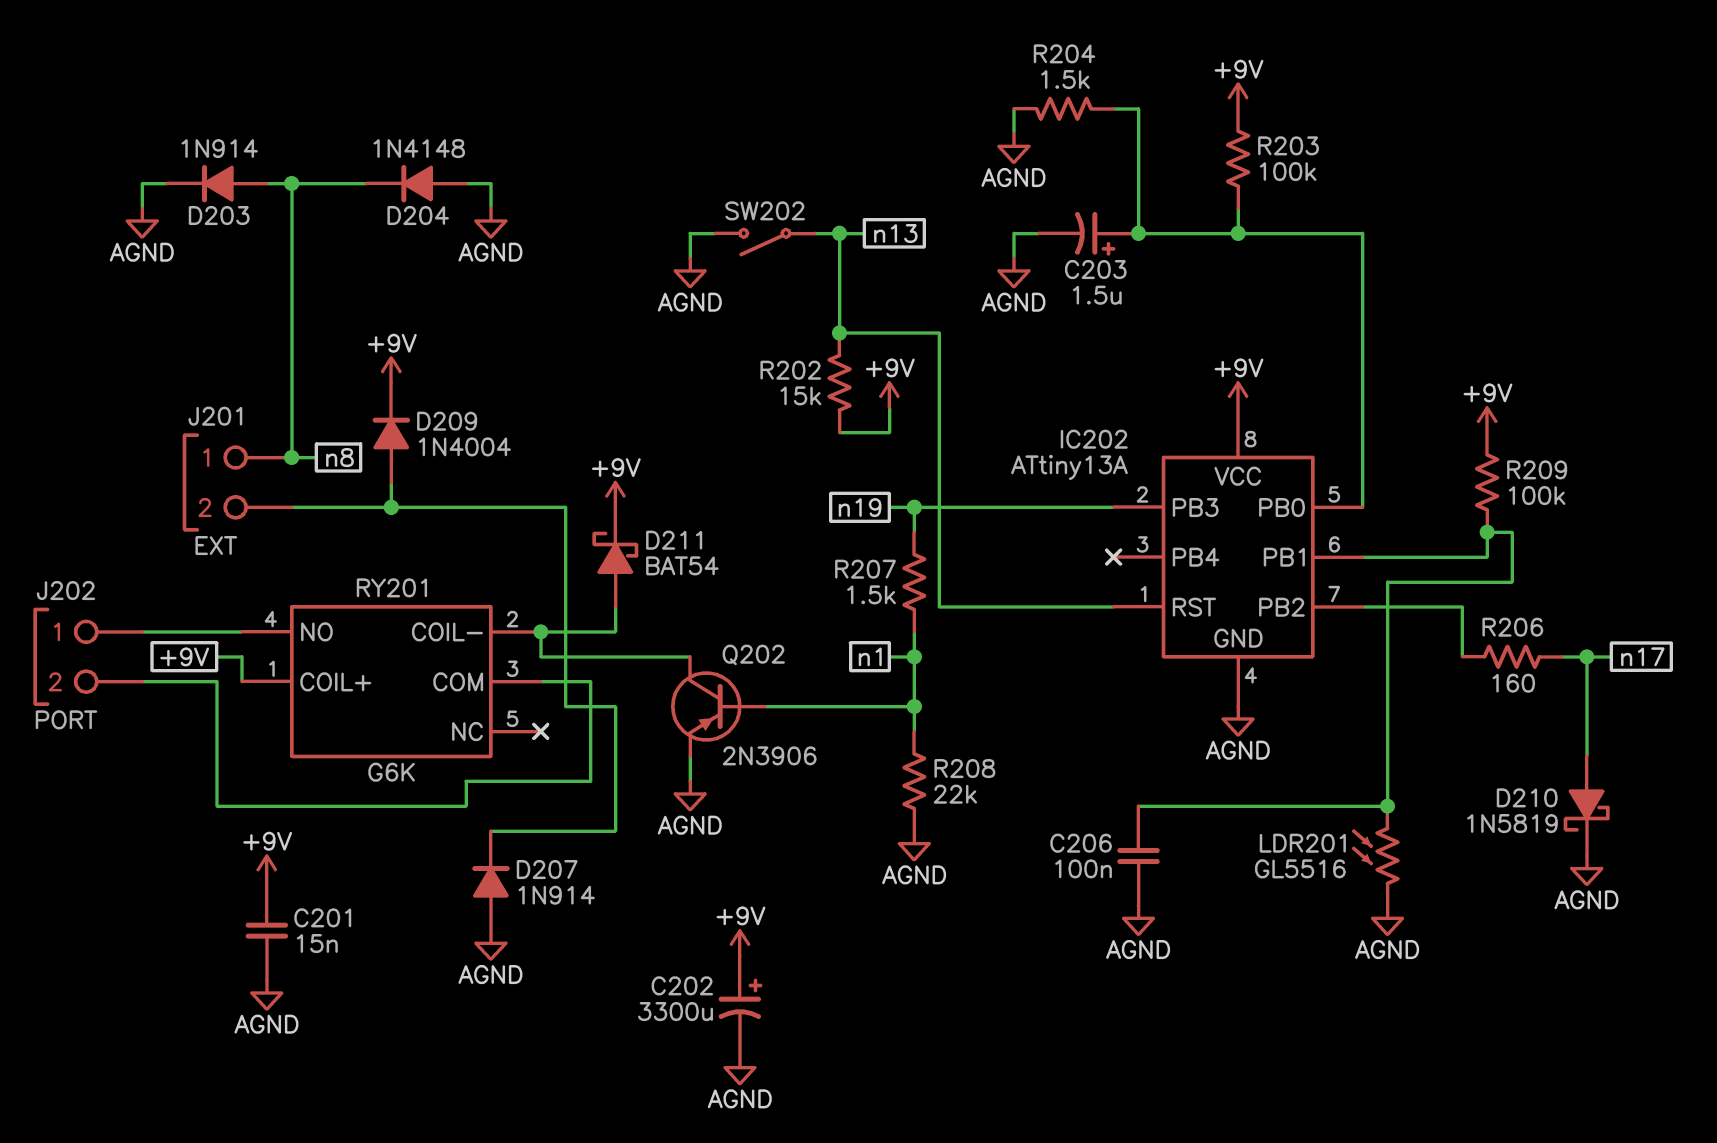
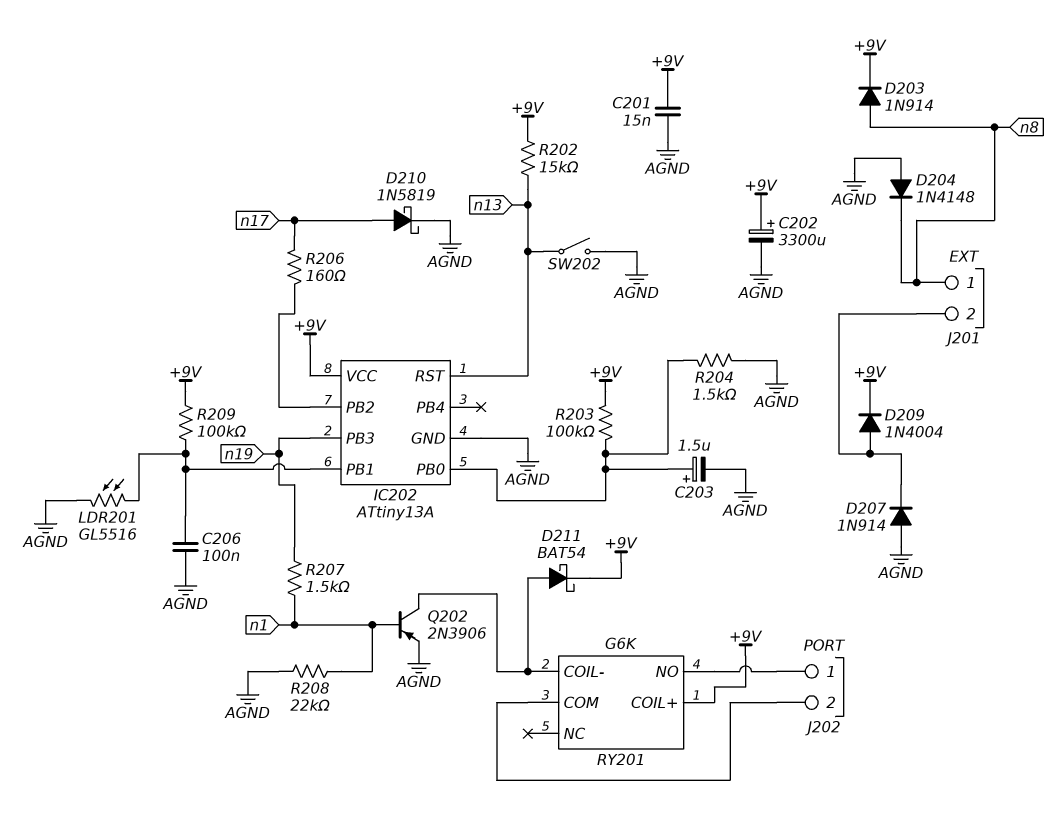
D203: diode 1N914 (A n8, K AGND) -> diode 1N914 (A n8, K +9V)

